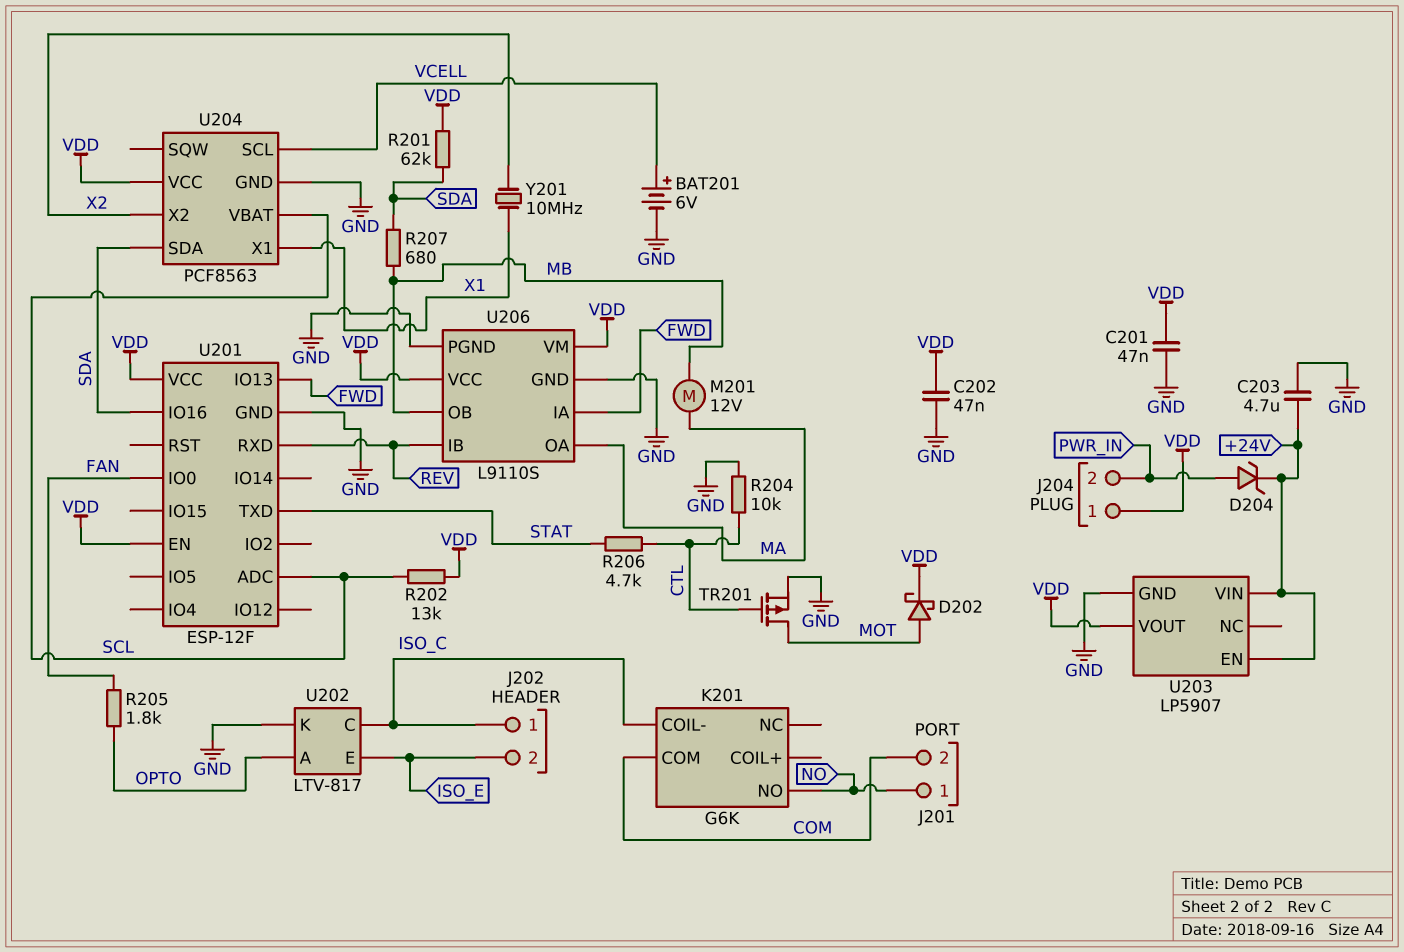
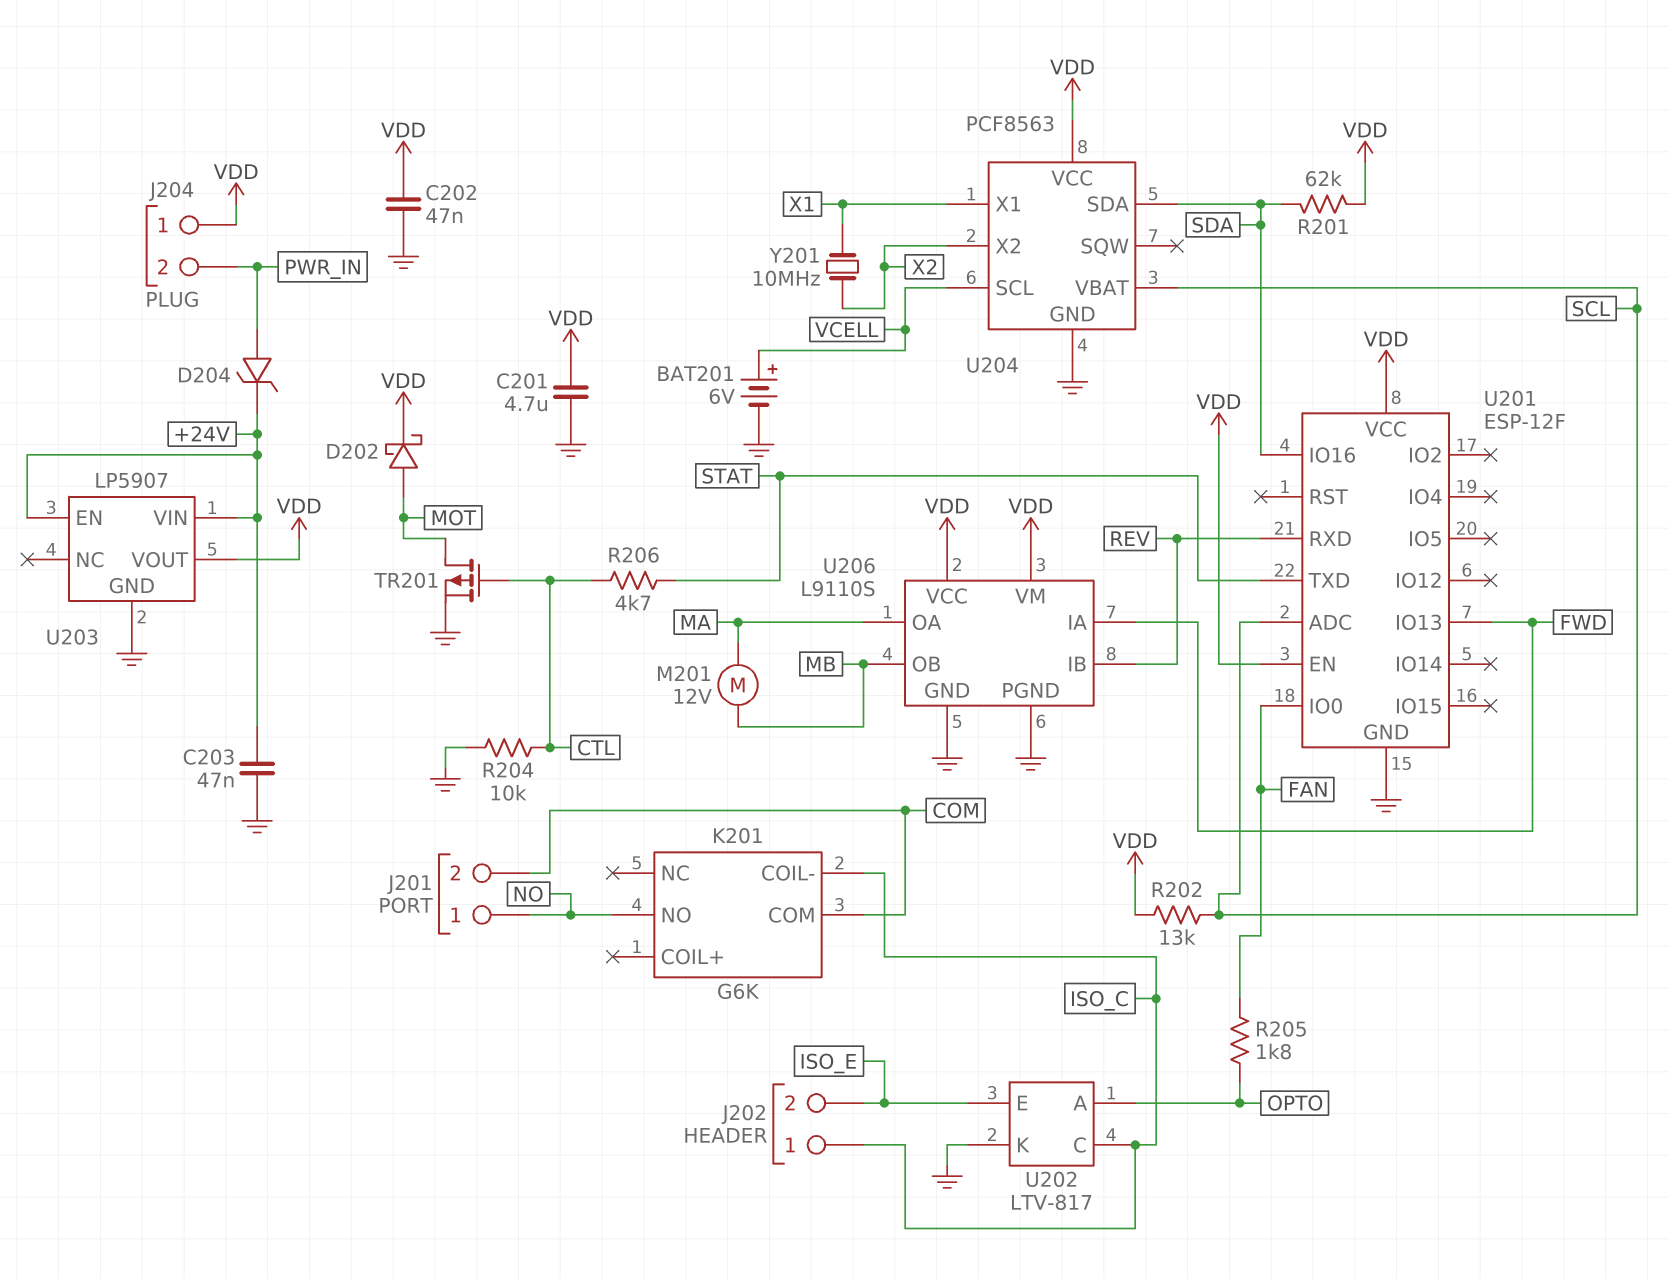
C201: 47nF (GND, VDD) -> 4.7uF (GND, VDD)
C203: 4.7uF (+24V, GND) -> 47nF (+24V, GND)
R207: 680 (MB, SDA) -> none

